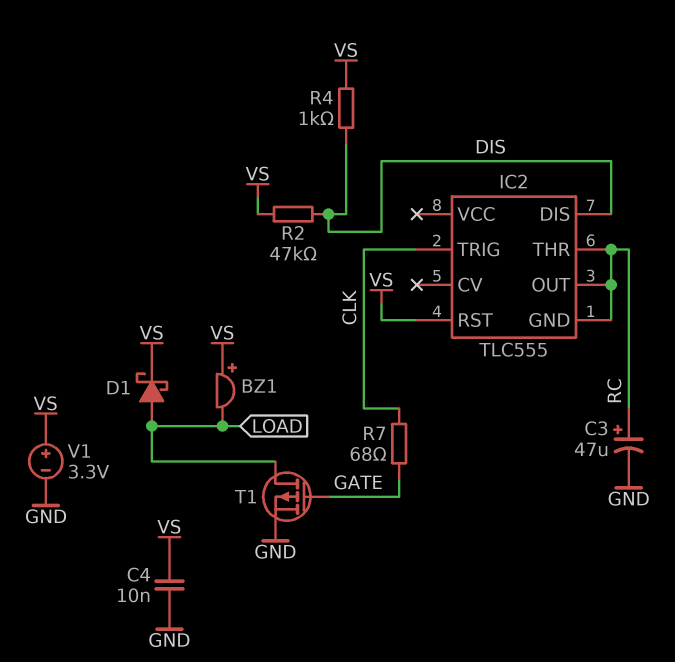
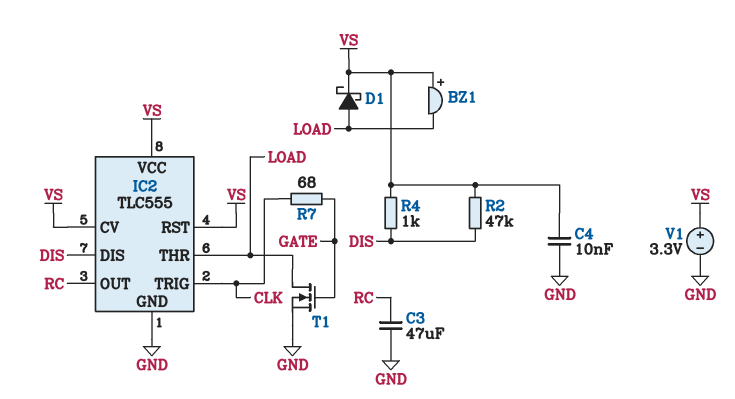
C3: 47uF (plus RC, minus GND) -> 47uF (GND, RC)
IC2 pin CV: none -> VS
IC2 pin GND: RC -> GND
IC2 pin THR: RC -> LOAD
IC2 pin VCC: none -> VS
T1: PMOS (G GATE, D LOAD, S GND) -> NMOS (G GATE, D LOAD, S GND)

